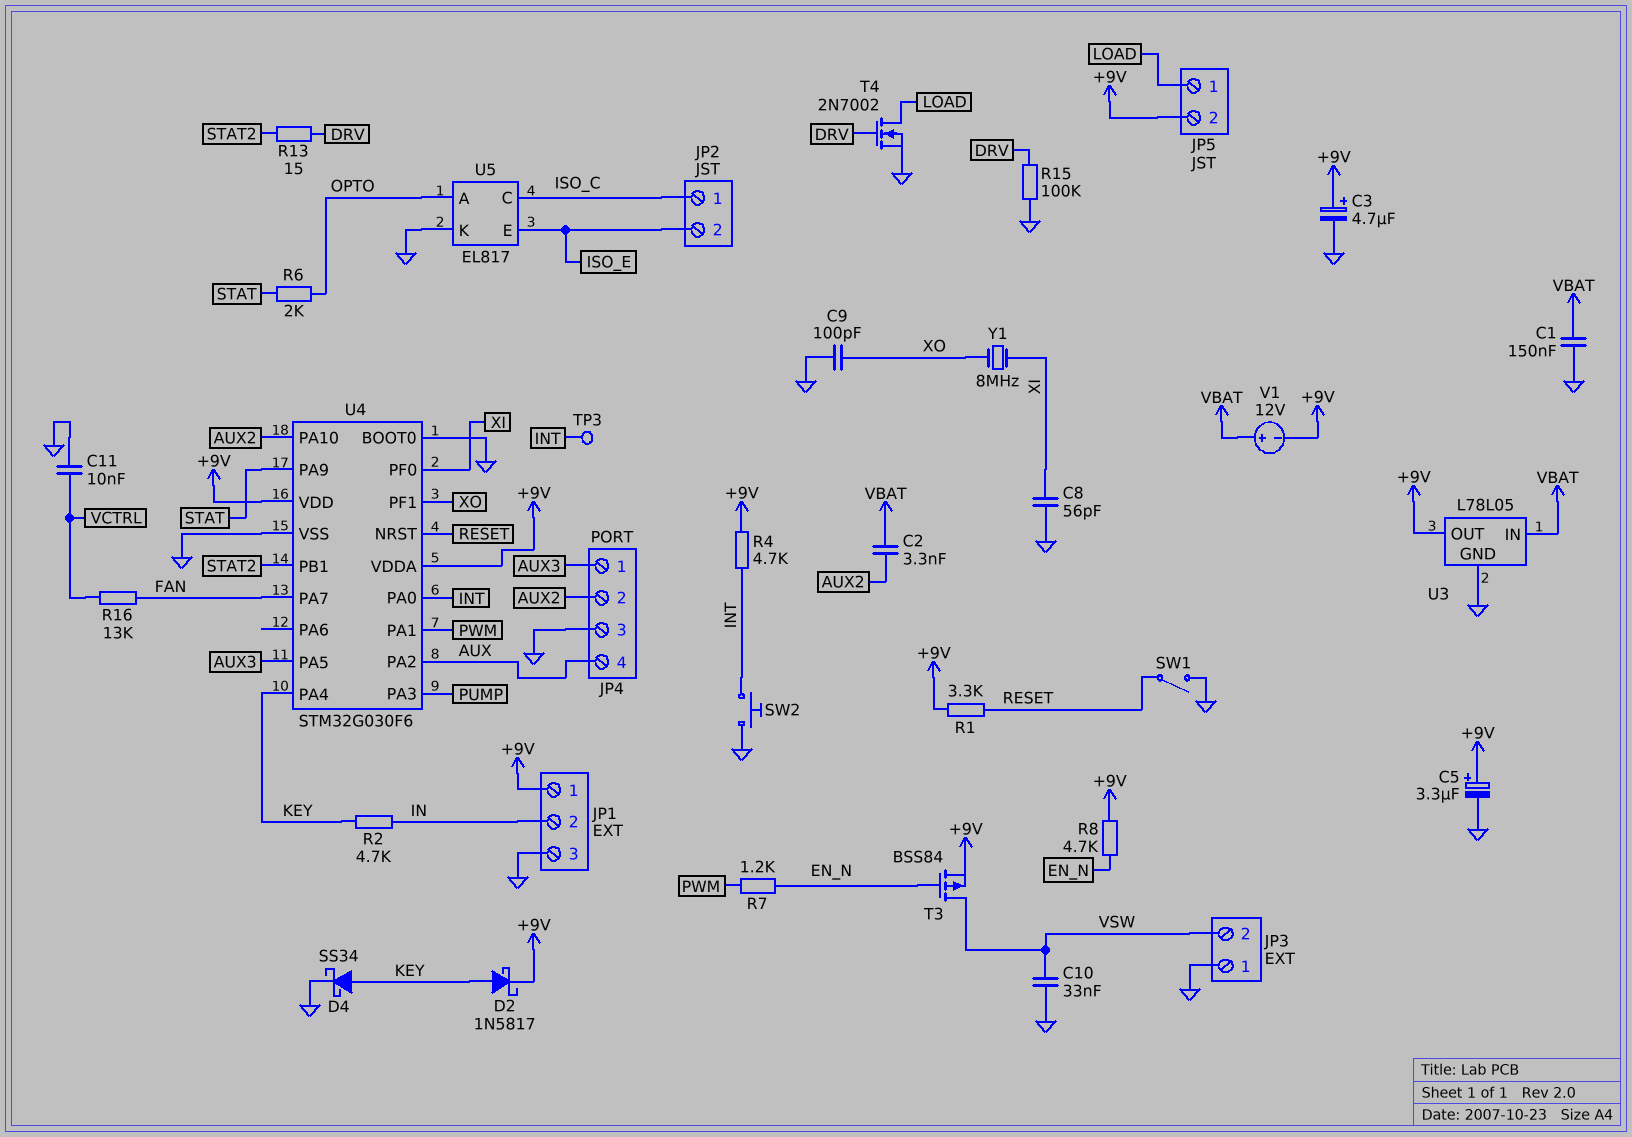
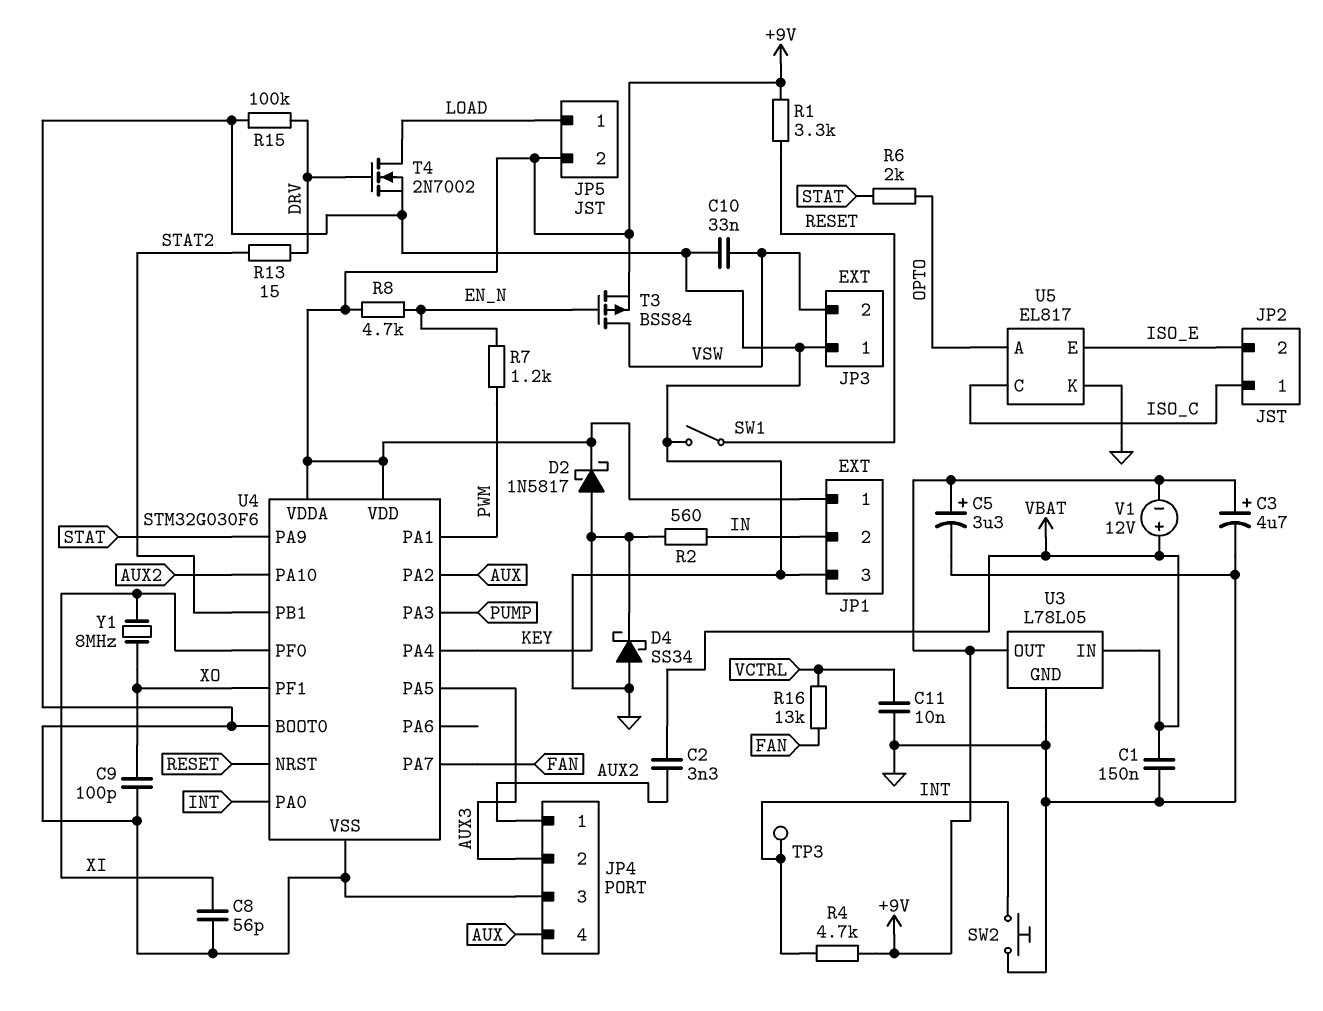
D4: schottky SS34 (A KEY, K GND) -> schottky SS34 (A GND, K KEY)
JP4 pin 1: AUX3 -> AUX2
JP4 pin 2: AUX2 -> AUX3
R2: 4.7k (IN, KEY) -> 560 (IN, KEY)

